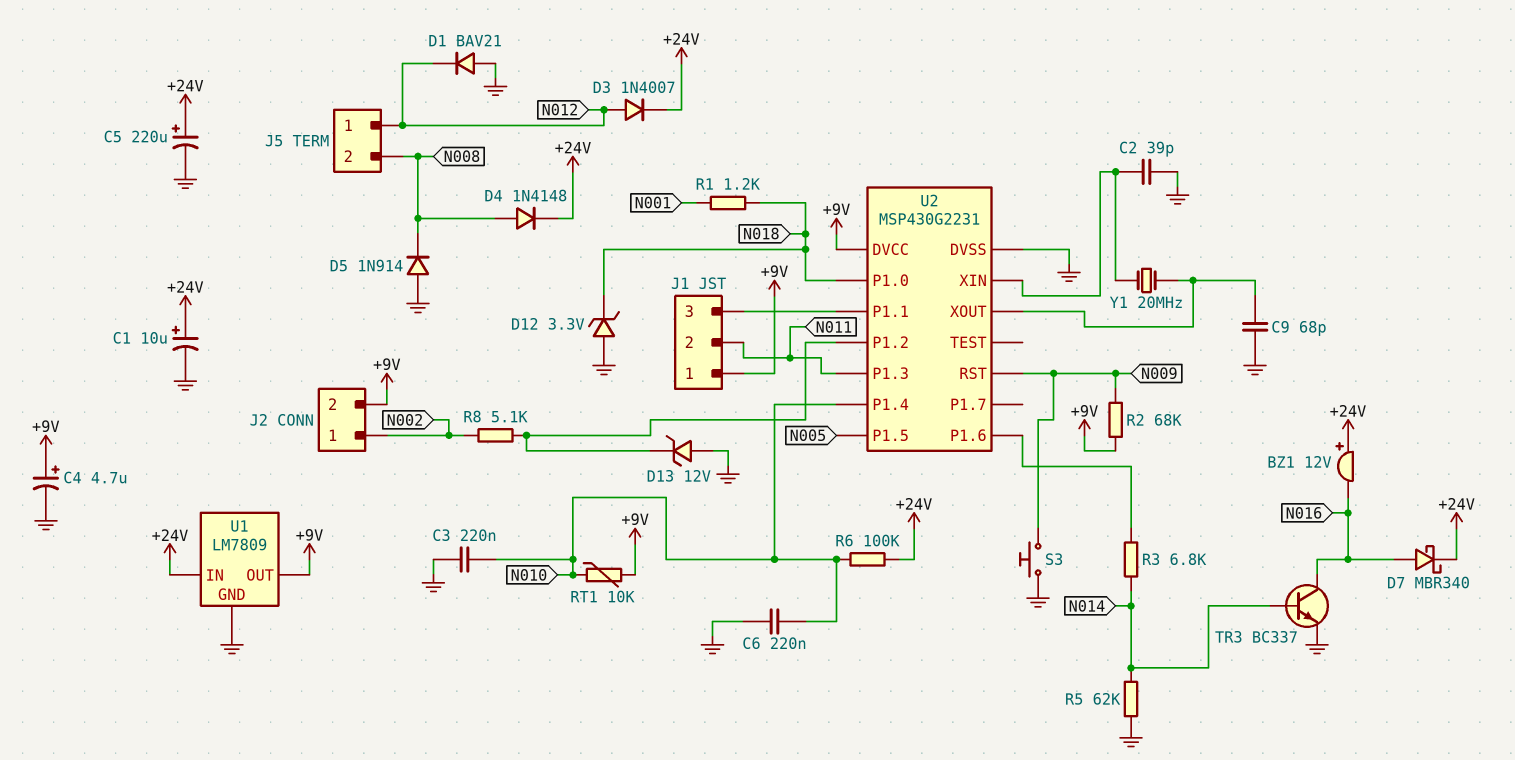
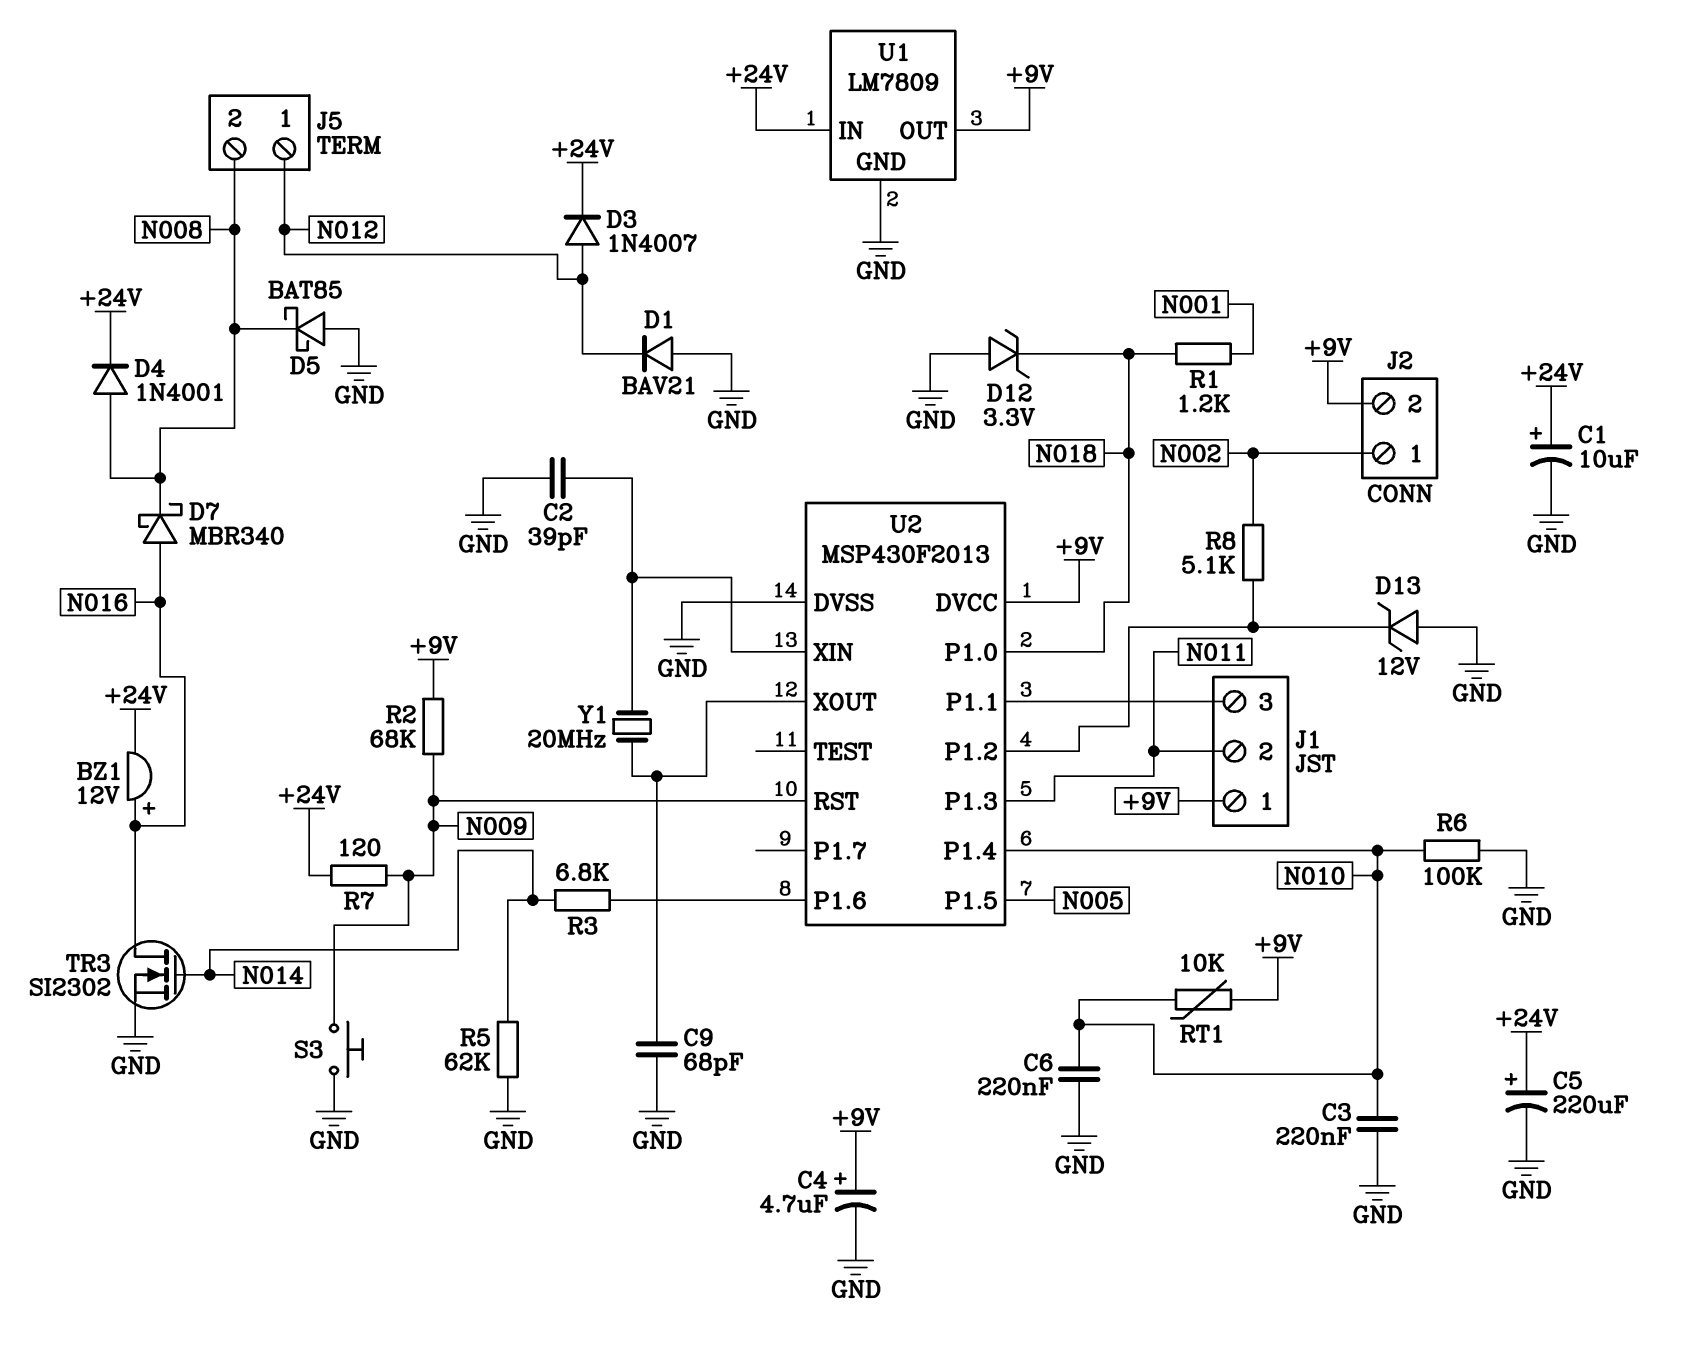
BZ1: buzzer 12V (plus +24V, minus N016) -> buzzer 12V (plus N016, minus +24V)
D4: diode 1N4148 (A N008, K +24V) -> diode 1N4001 (A N008, K +24V)
D5: diode 1N914 (A GND, K N008) -> schottky BAT85 (A GND, K N008)
D7: schottky MBR340 (A N016, K +24V) -> schottky MBR340 (A N016, K N008)
R6: 100k (+24V, N010) -> 100k (GND, N010)
R7: none -> 120 (+24V, N009)
TR3: NPN BC337 (B N014, C N016, E GND) -> NMOS SI2302 (G N014, D N016, S GND)
U2: MSP430G2231 -> MSP430F2013

